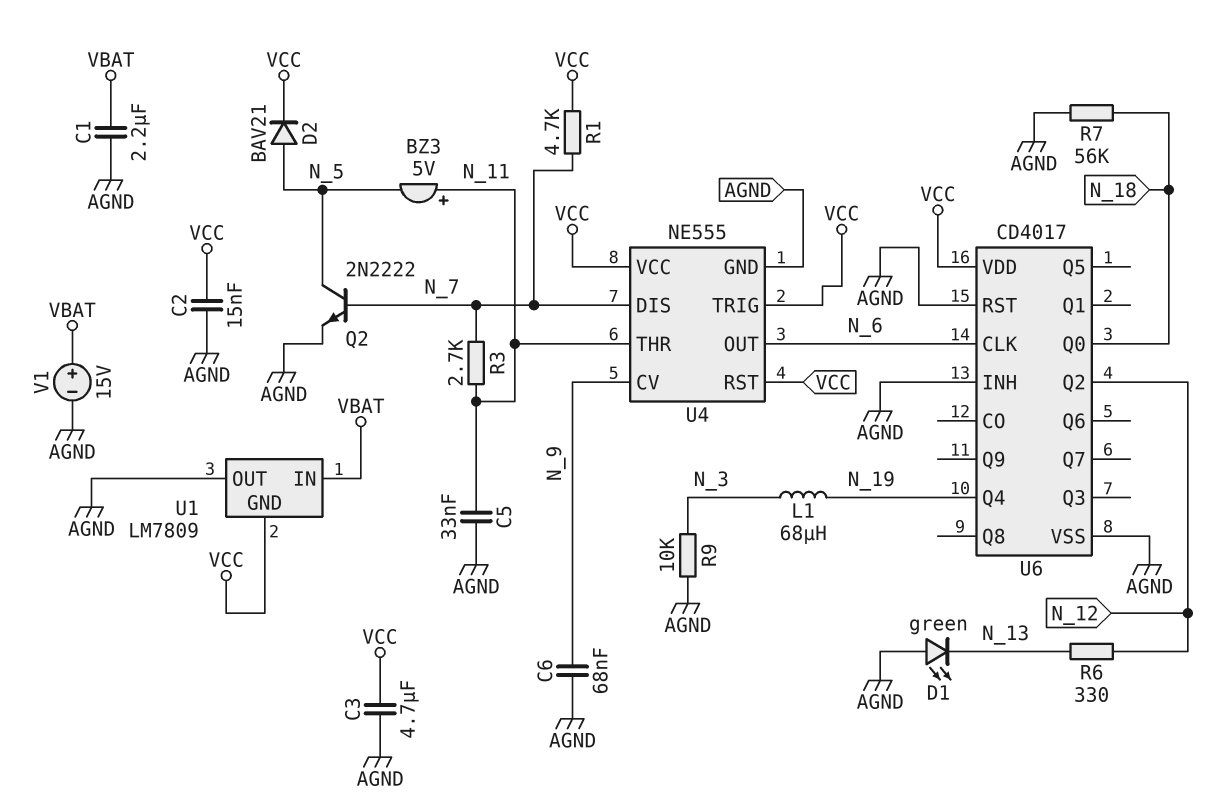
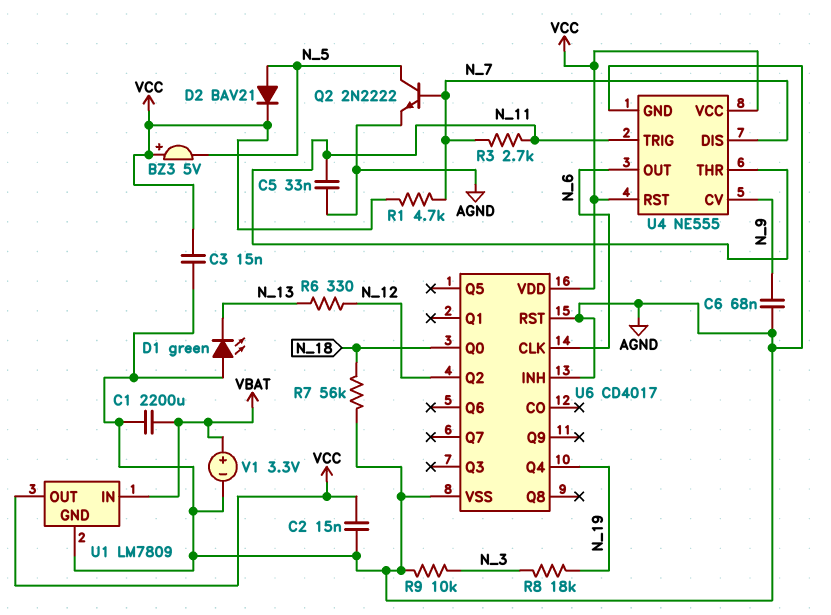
BZ3: buzzer 5V (plus N_11, minus N_5) -> buzzer 5V (plus VCC, minus N_5)
C1: 2.2uF (AGND, VBAT) -> 2200uF (AGND, VBAT)
C3: 4.7uF (AGND, VCC) -> 15nF (AGND, VCC)
L1: 68uH (N_3, N_19) -> none
R8: none -> 18k (N_3, N_19)
U1 pin GND: VCC -> AGND
U1 pin OUT: AGND -> VCC
U4 pin TRIG: VCC -> N_11
V1: 15V (plus VBAT, minus AGND) -> 3.3V (plus VBAT, minus AGND)

